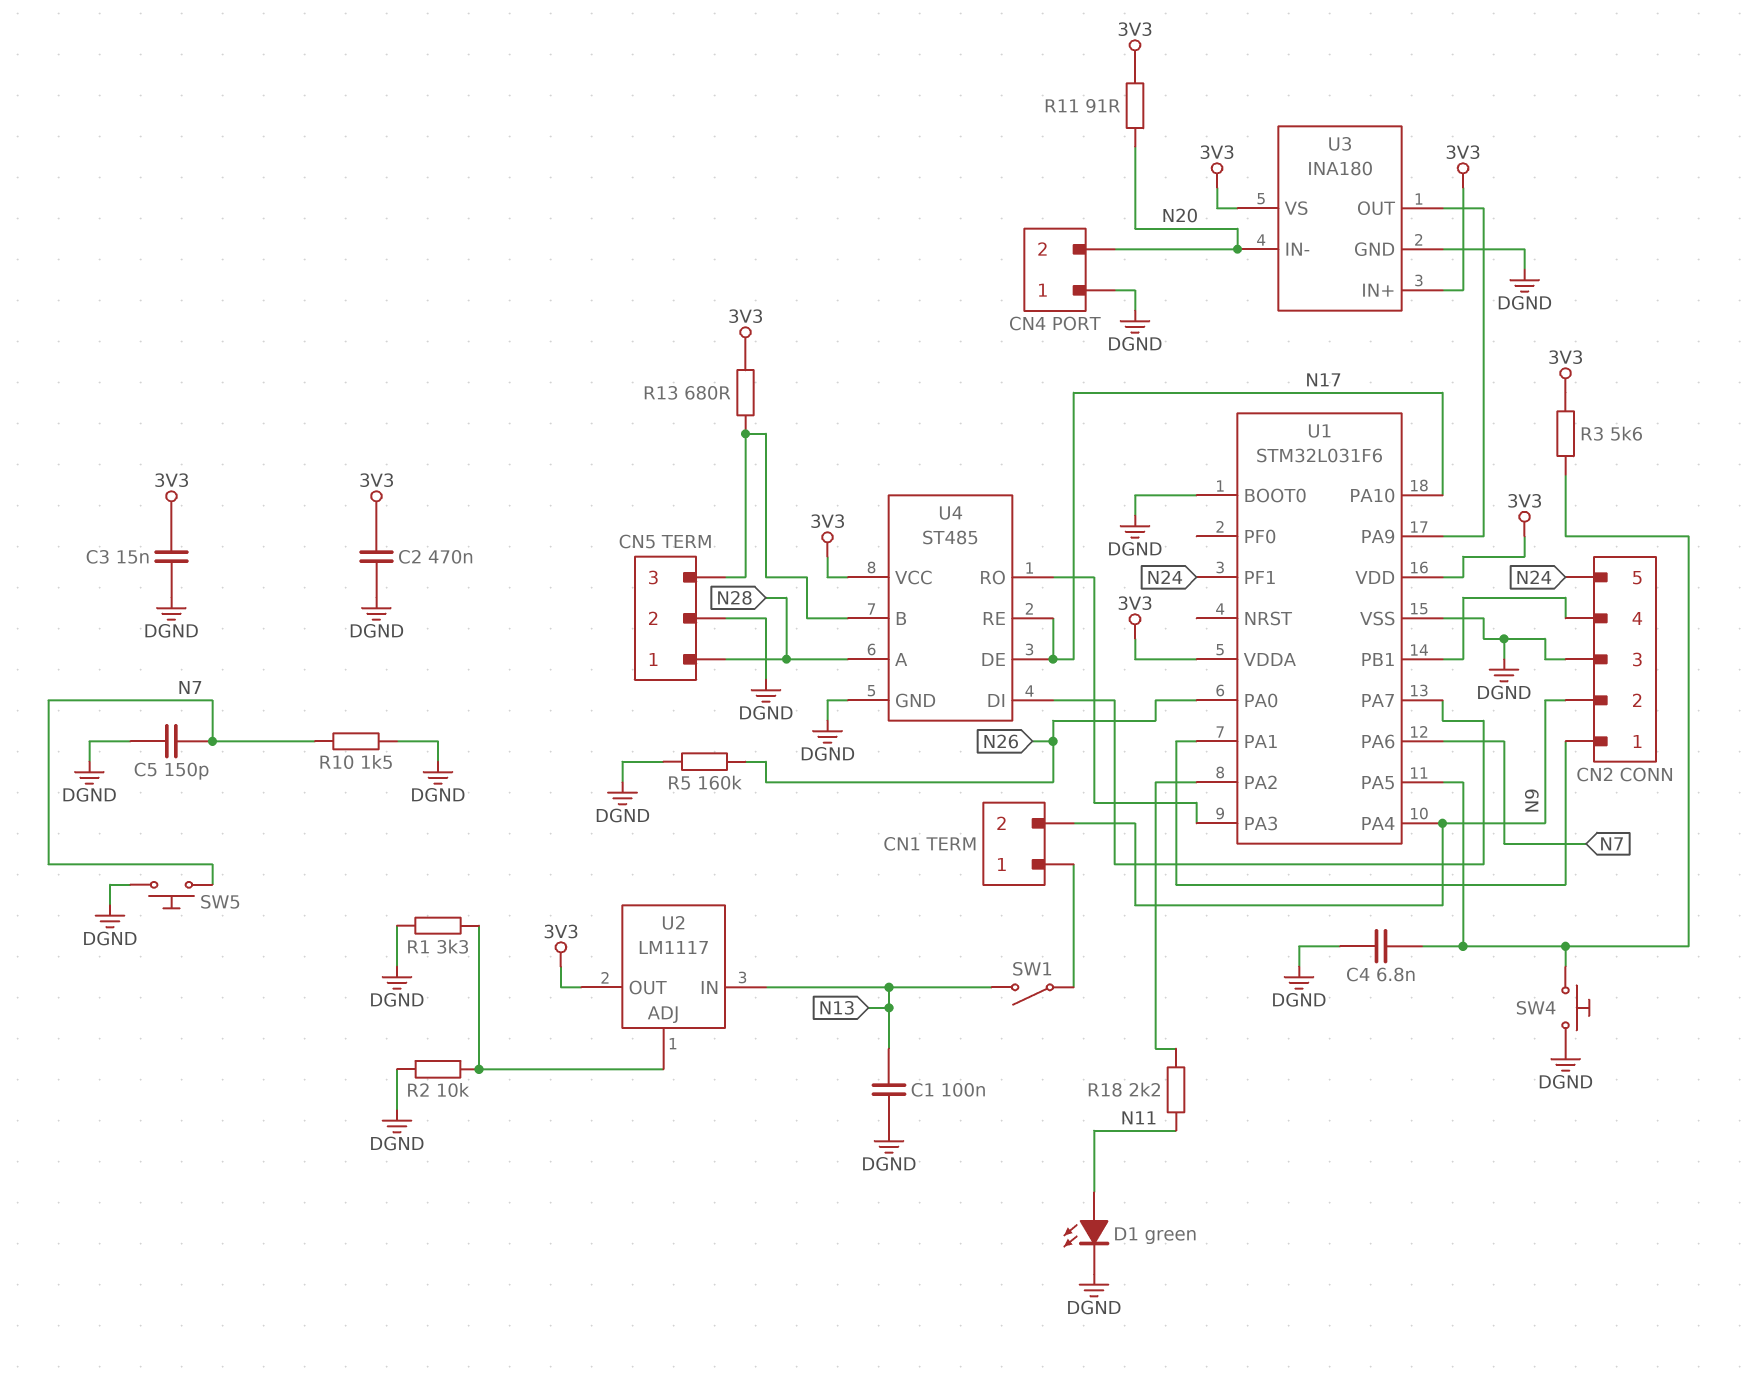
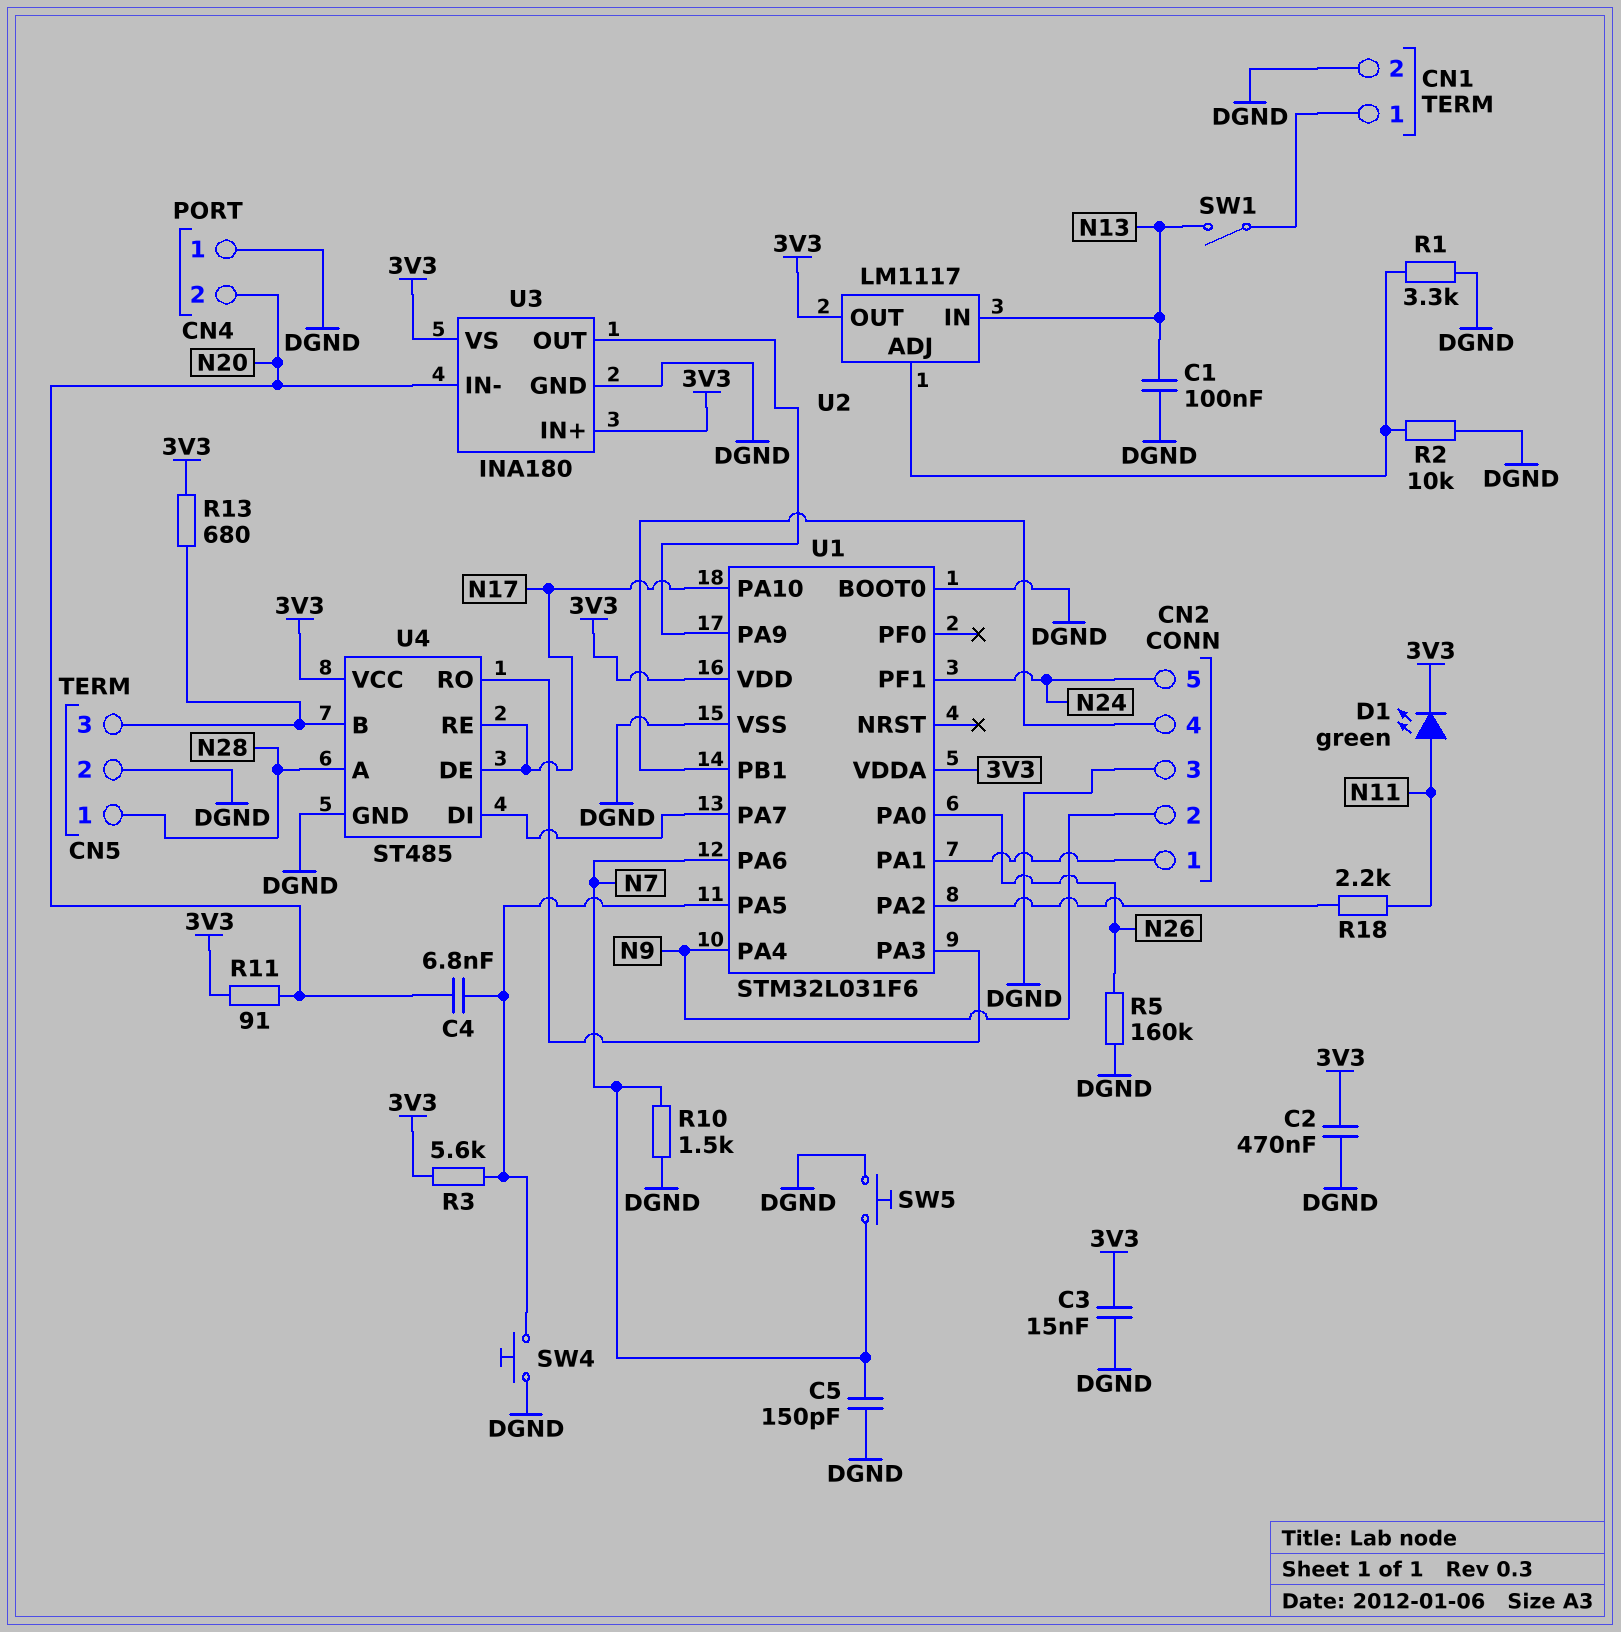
C4: 6.8nF (DGND, U1/PA5) -> 6.8nF (N20, U1/PA5)
CN1 pin 2: N9 -> DGND
D1: LED green (A N11, K DGND) -> LED green (A N11, K 3V3)

